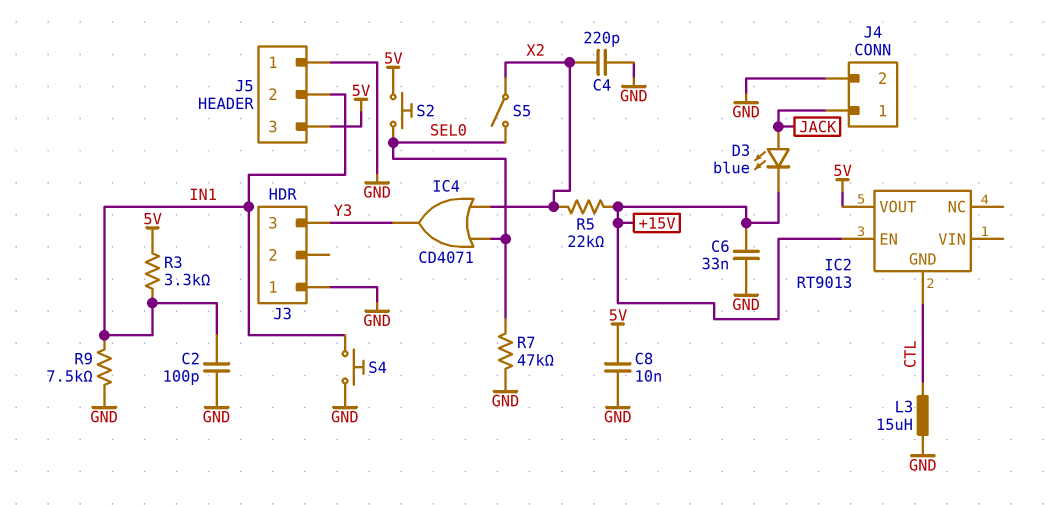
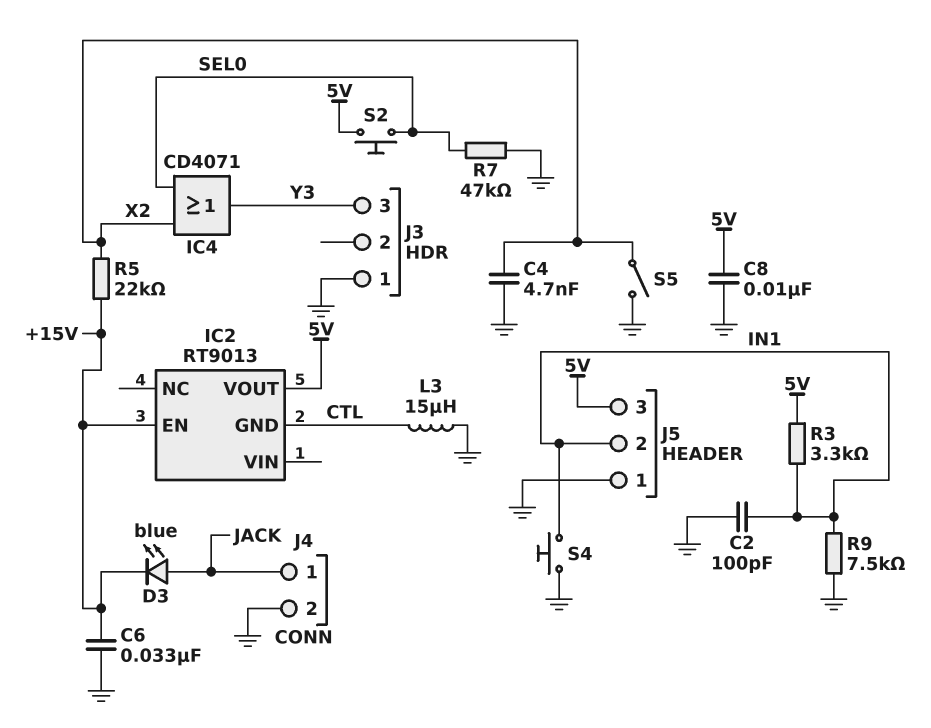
C4: 220pF (GND, X2) -> 4.7nF (GND, X2)
S5: switch (SEL0, X2) -> switch (GND, X2)

